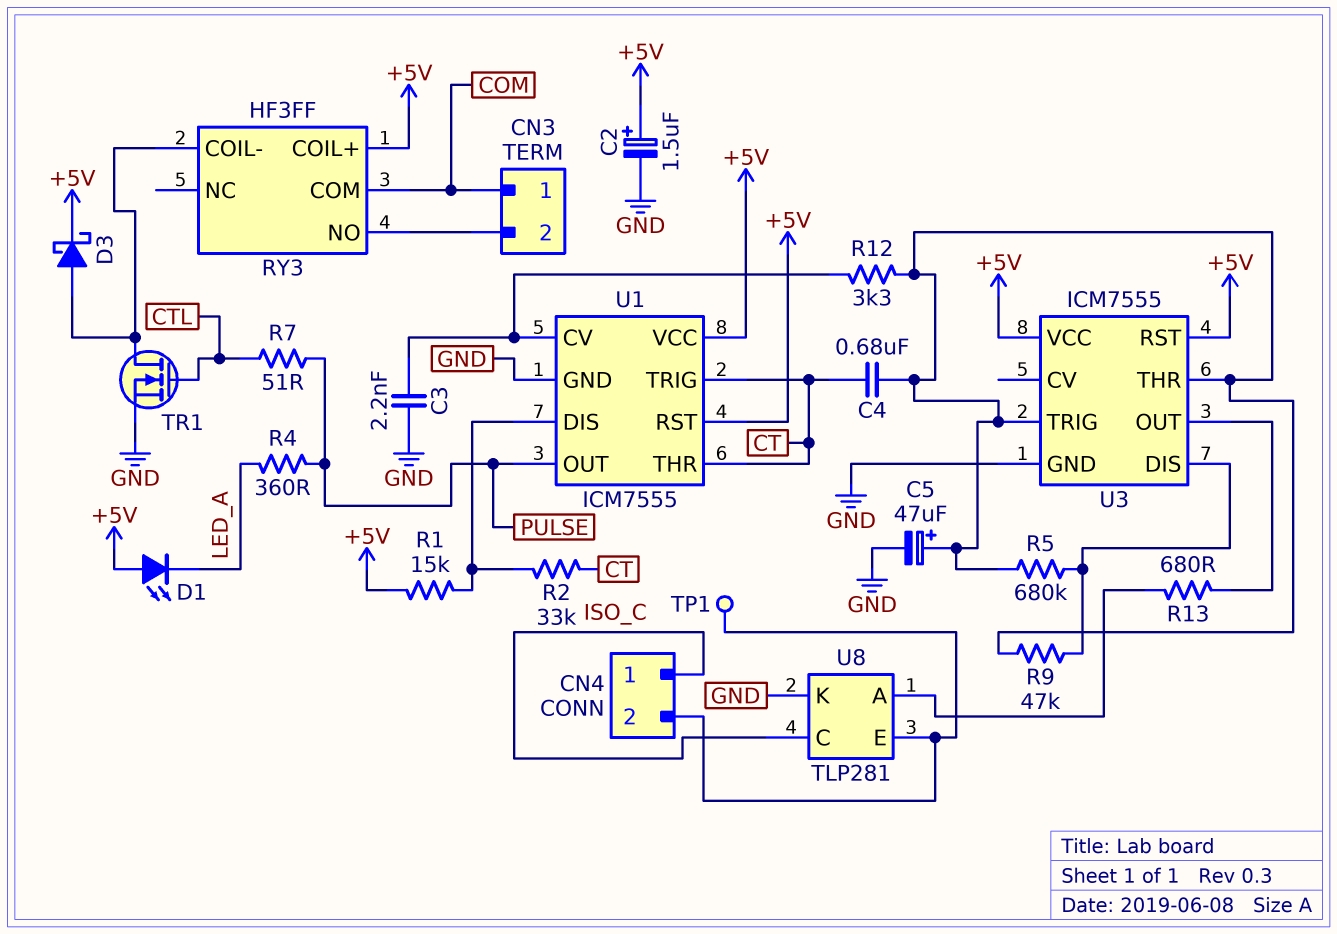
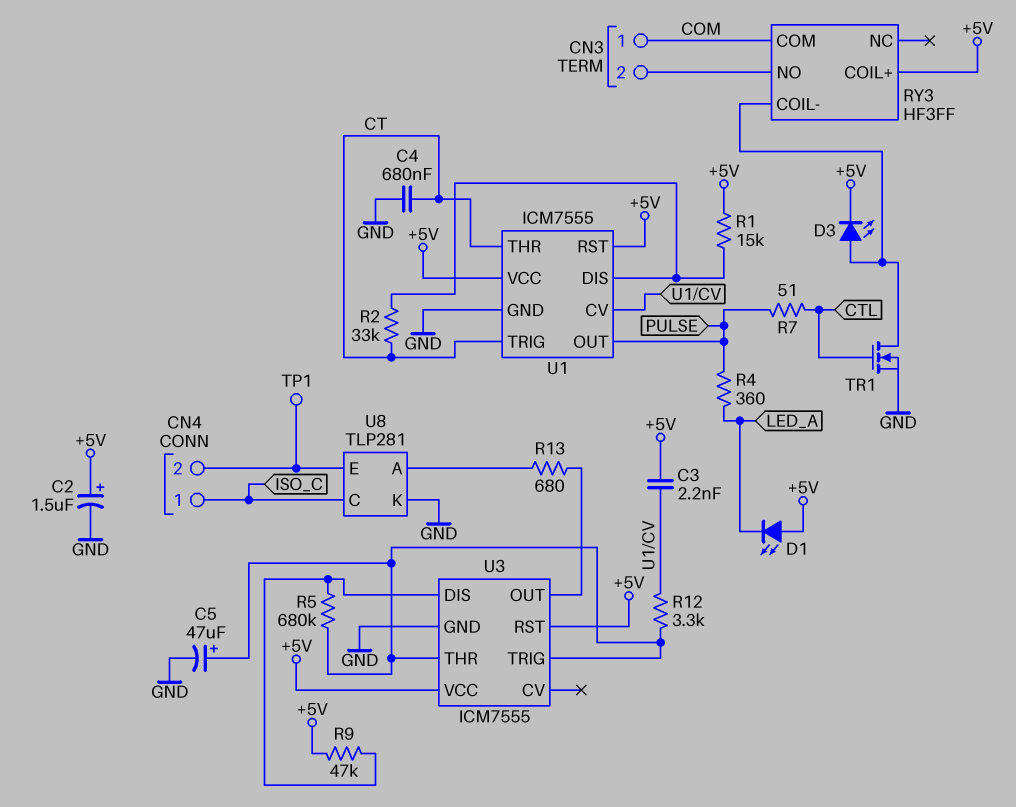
C3: 2.2nF (GND, U1/CV) -> 2.2nF (+5V, U1/CV)
C4: 680nF (CT, U3/THR) -> 680nF (CT, GND)
D3: schottky (A RY3/COIL-, K +5V) -> LED (A RY3/COIL-, K +5V)
R9: 47k (U3/DIS, U3/THR) -> 47k (+5V, U3/DIS)

